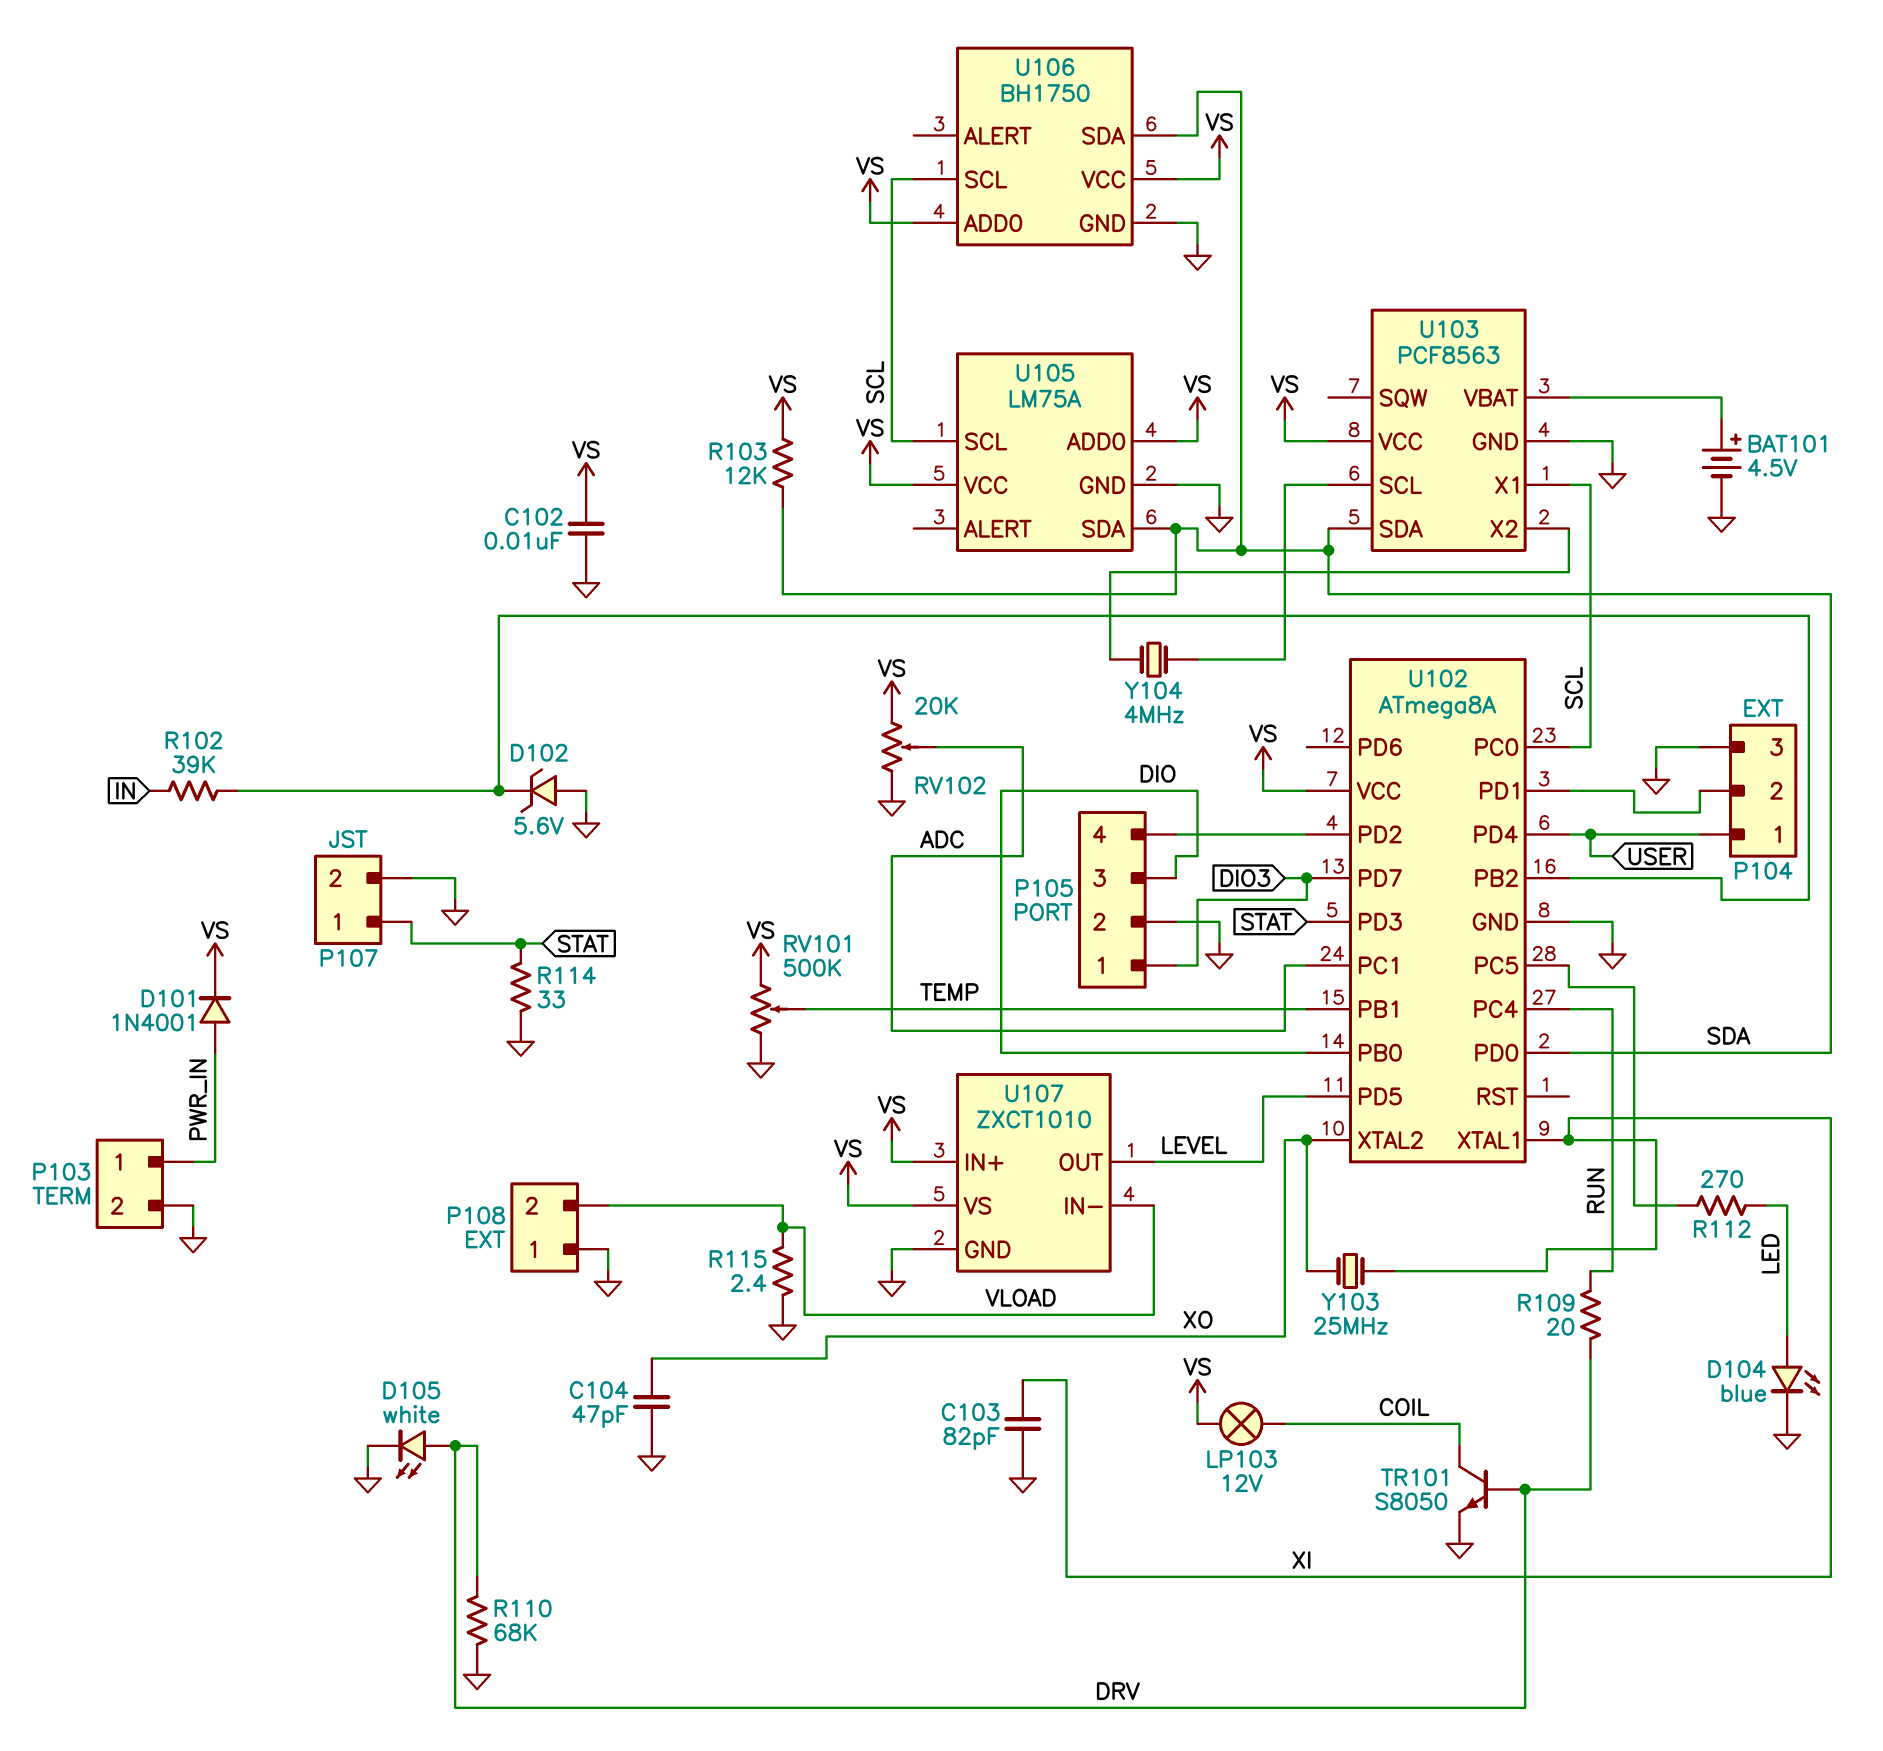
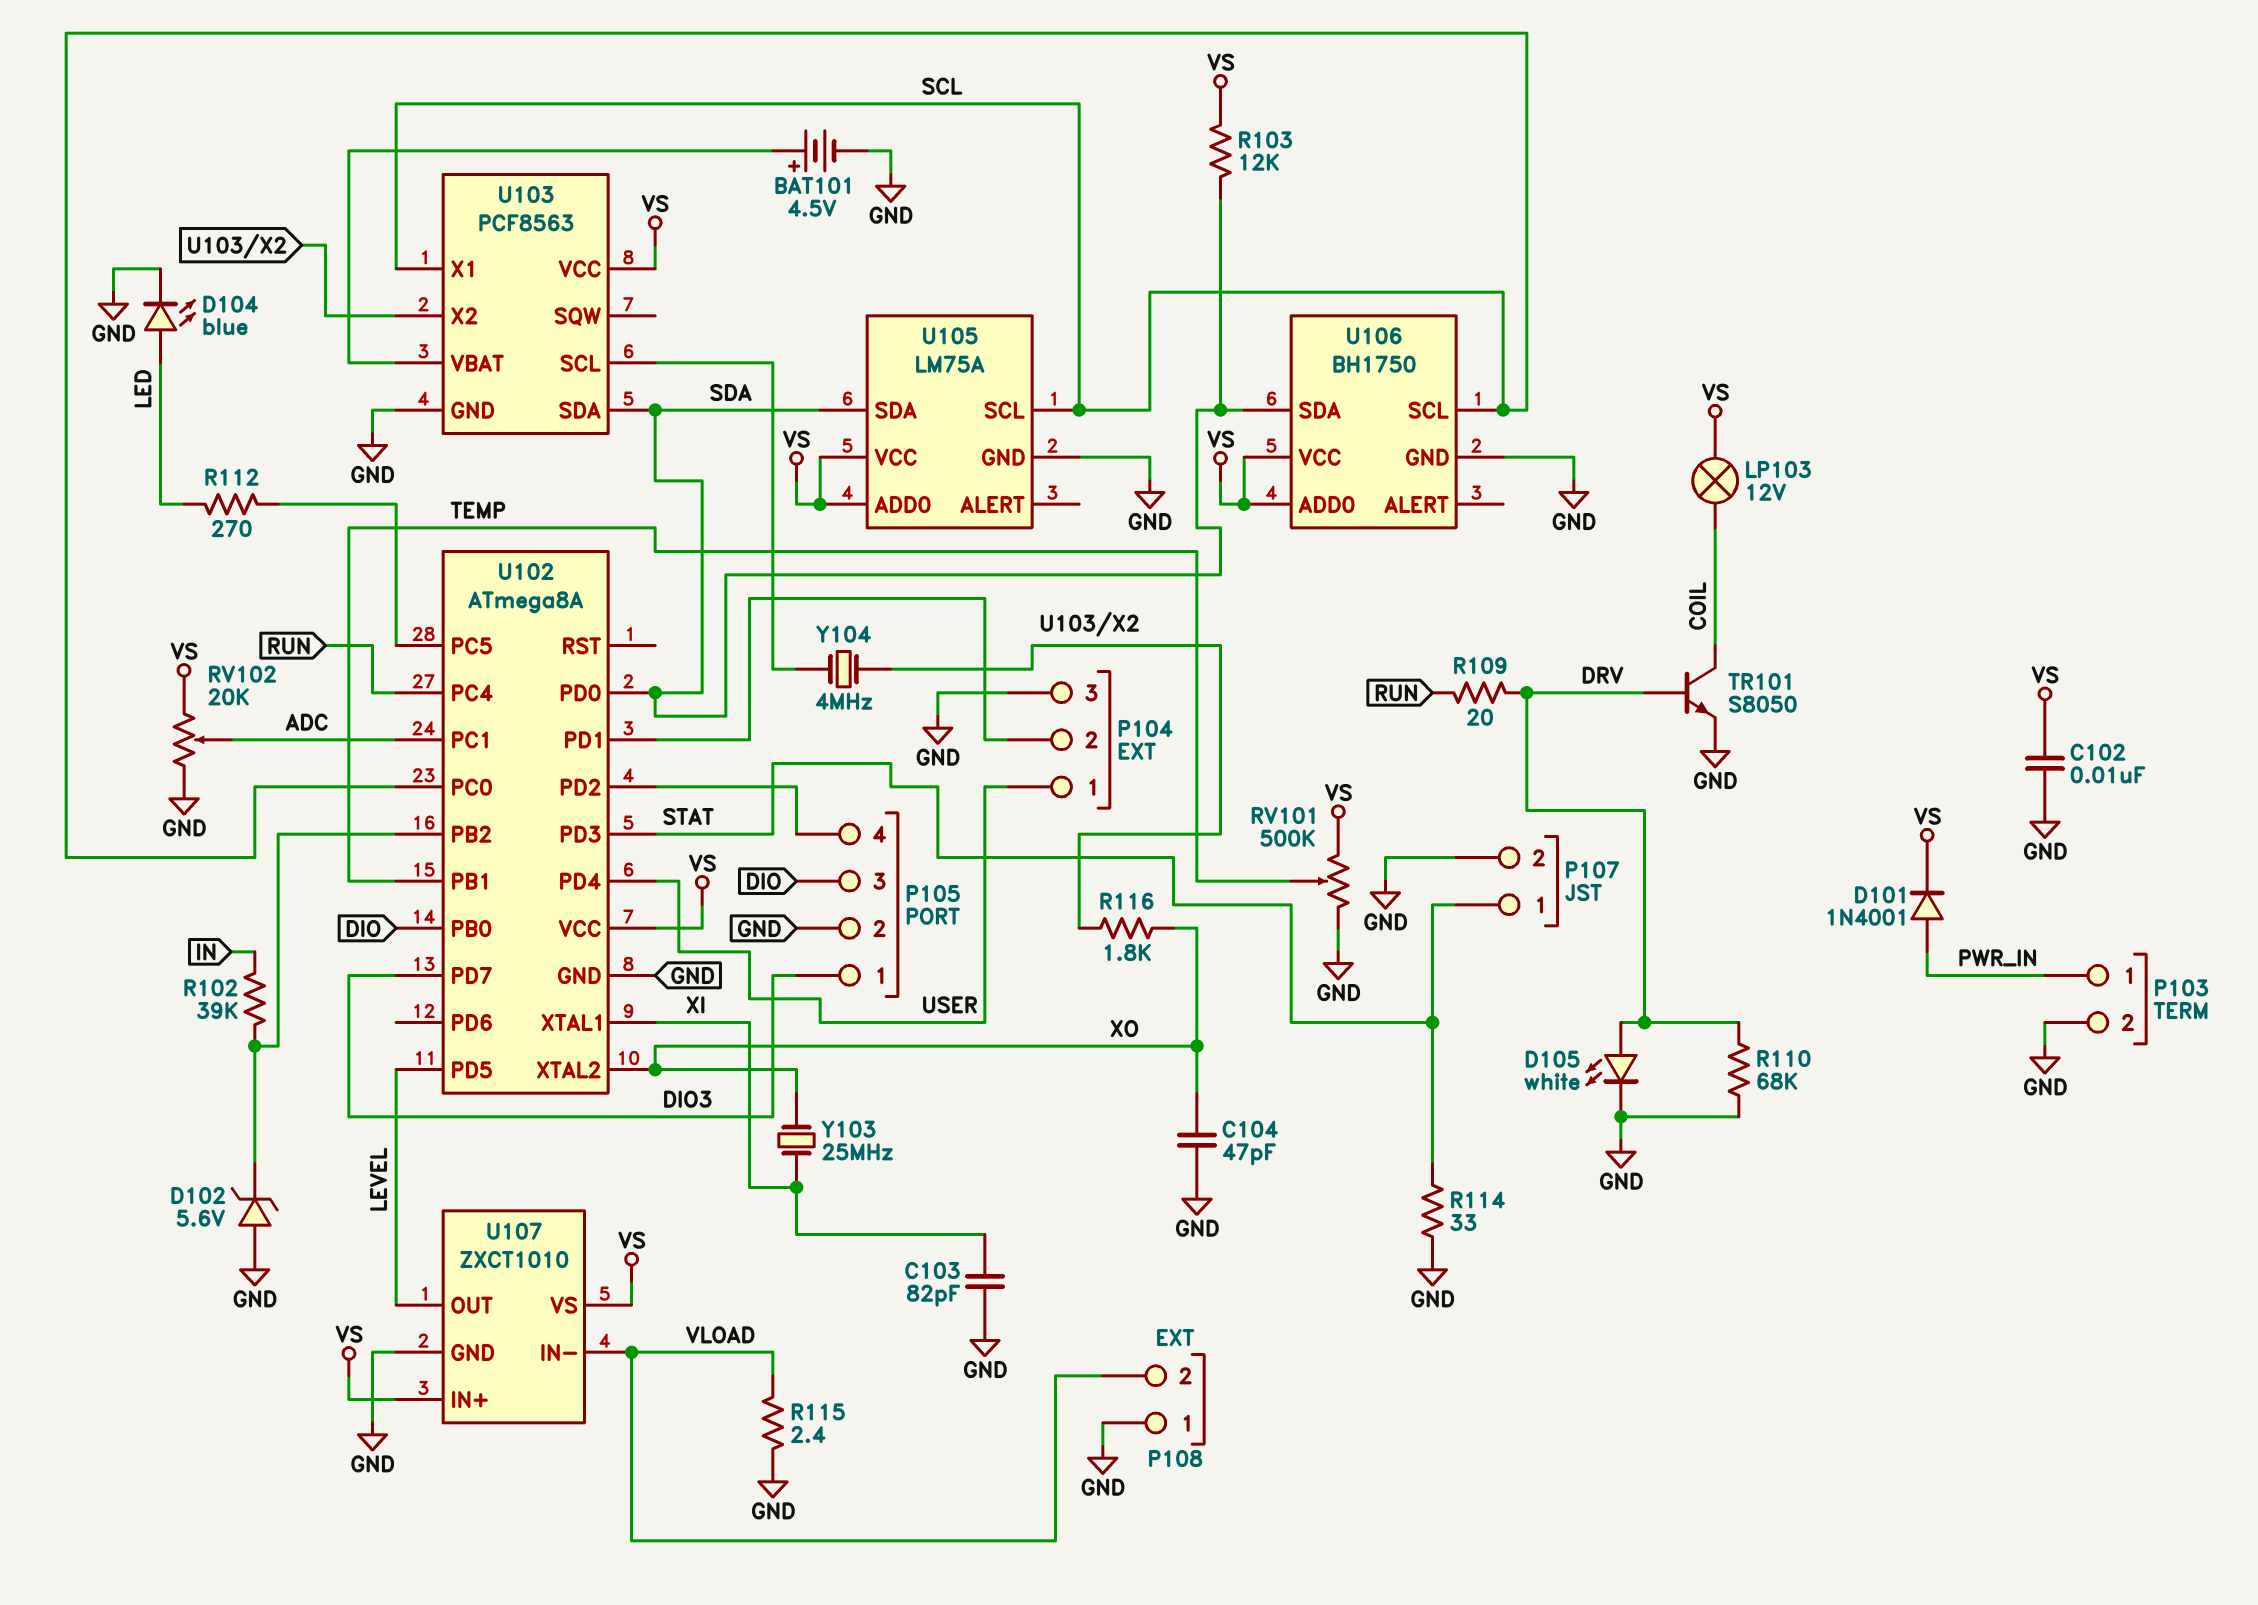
R116: none -> 1.8k (U103/X2, XO)

